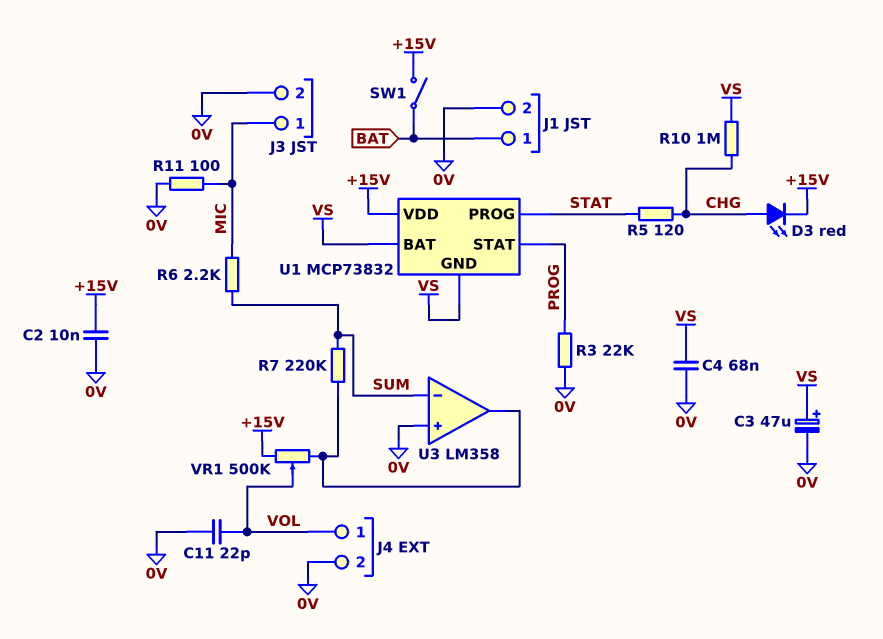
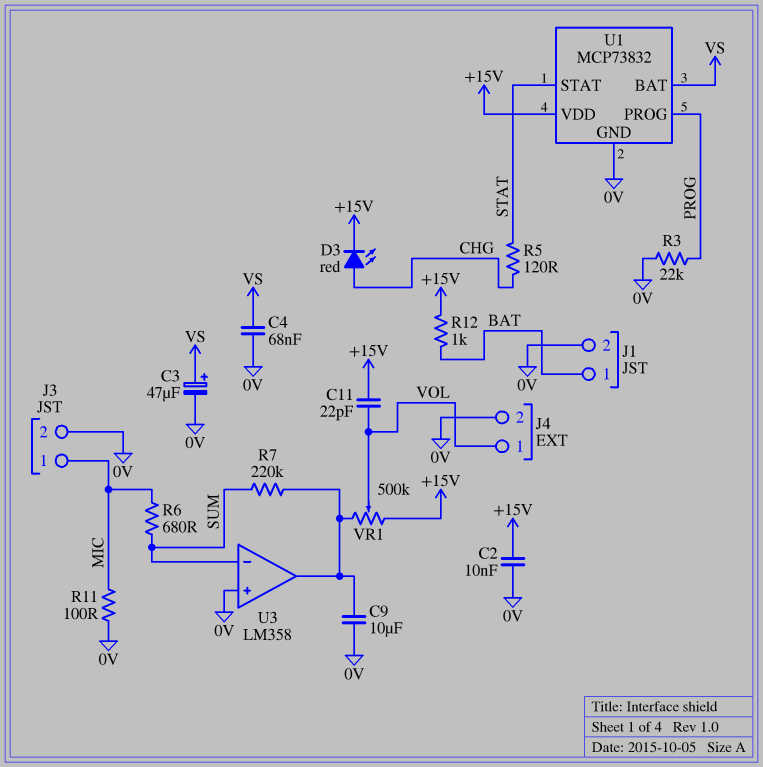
C9: none -> 10uF (0V, U3/out)
C11: 22pF (0V, VOL) -> 22pF (+15V, VOL)
R6: 2.2k (MIC, SUM) -> 680 (MIC, SUM)
R10: 1M (CHG, VS) -> none
R12: none -> 1k (+15V, BAT)
SW1: switch (+15V, BAT) -> none
U1 pin GND: VS -> 0V
U1 pin PROG: STAT -> PROG
U1 pin STAT: PROG -> STAT

